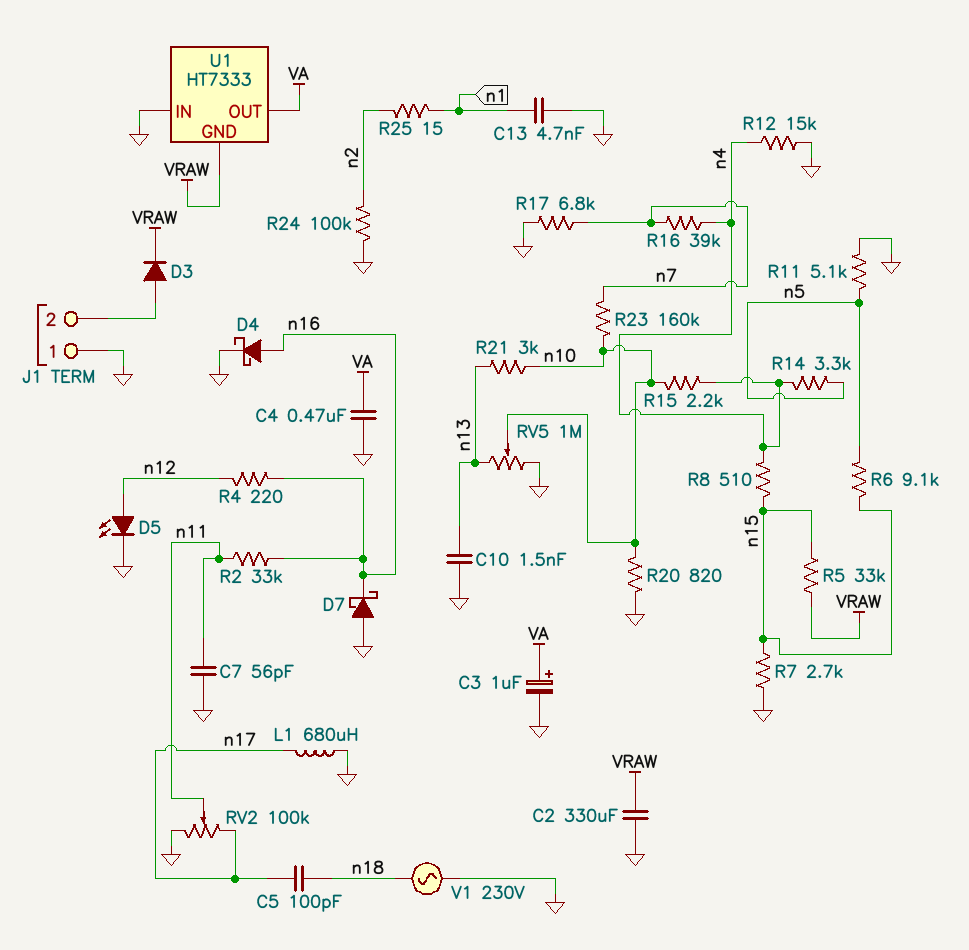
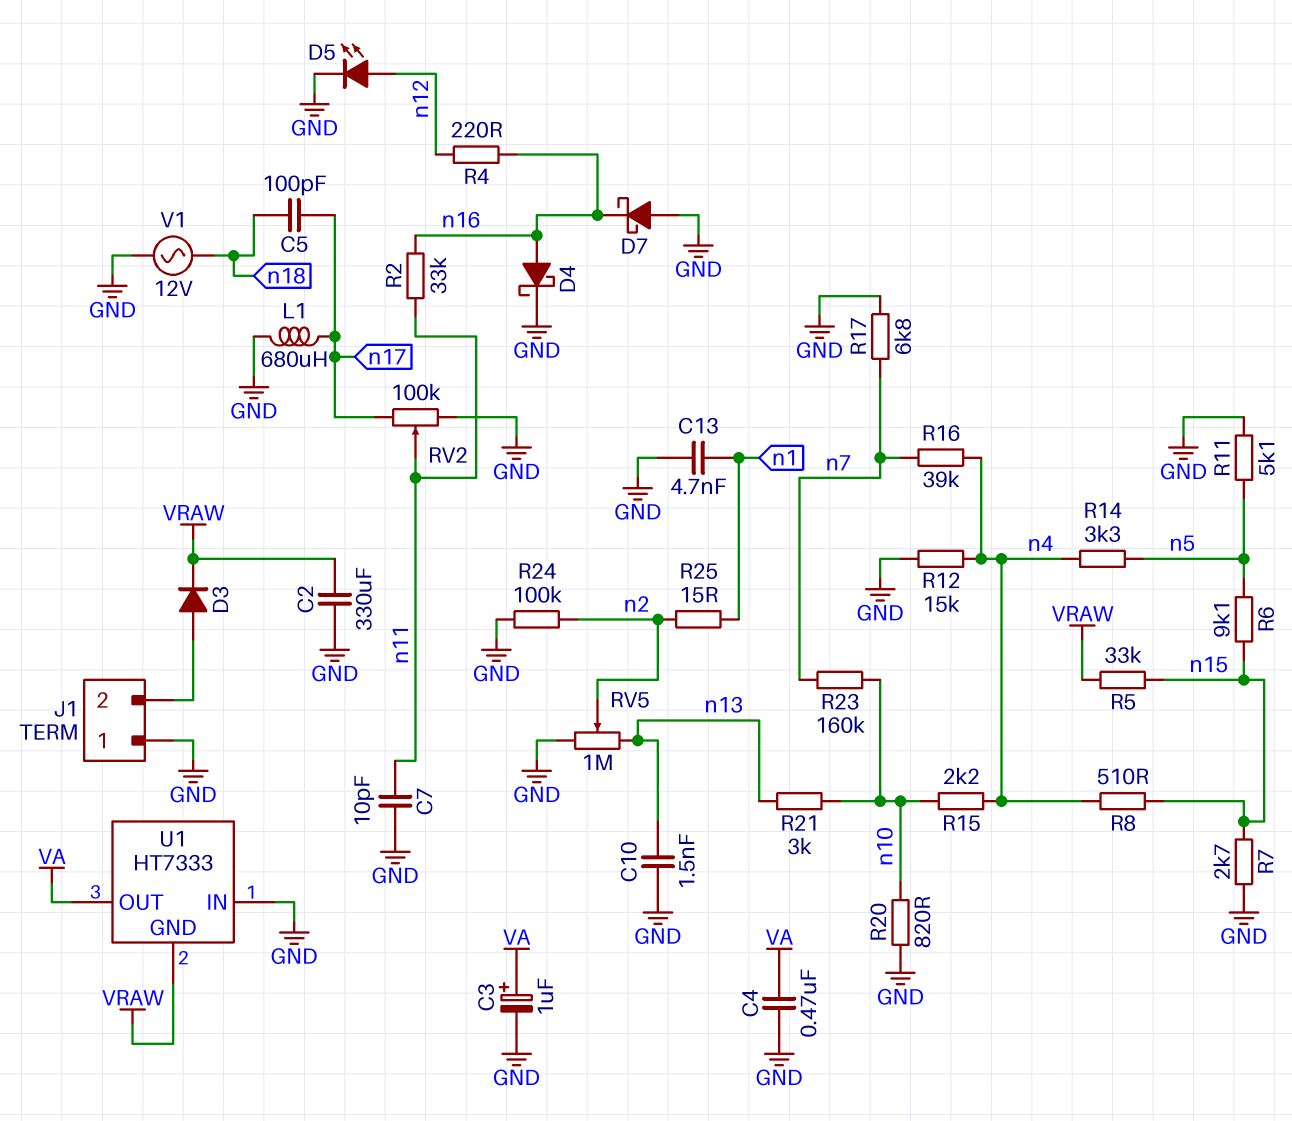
C7: 56pF (GND, n11) -> 10pF (GND, n11)
RV5: 1M (GND, n13, wiper n10) -> 1M (GND, n13, wiper n2)
V1: AC 230V (GND, n18) -> AC 12V (GND, n18)

